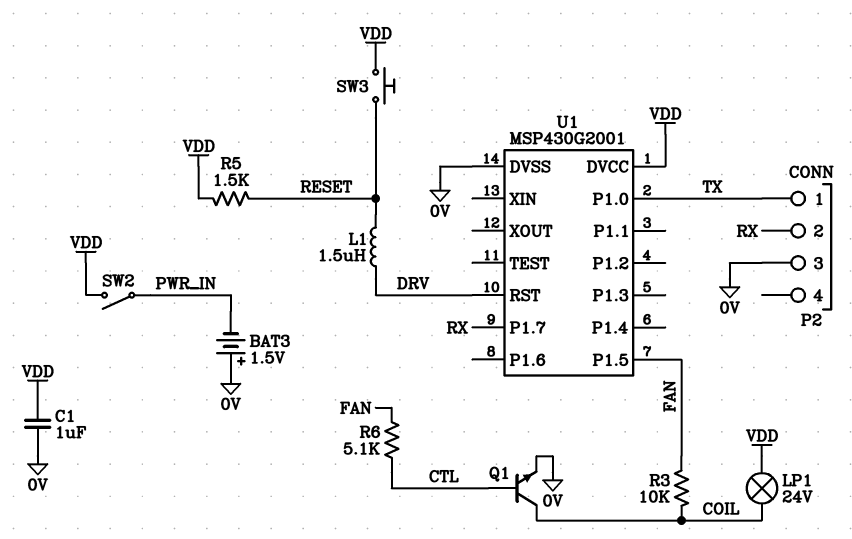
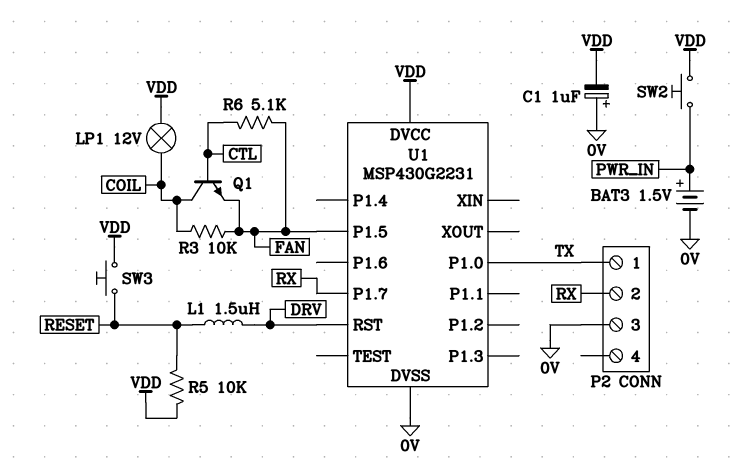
BAT3: 1.5V (plus 0V, minus PWR_IN) -> 1.5V (plus PWR_IN, minus 0V)
C1: 1uF (0V, VDD) -> 1uF (plus 0V, minus VDD)
LP1: lamp 24V (COIL, VDD) -> lamp 12V (COIL, VDD)
Q1: NPN (B CTL, C COIL, E 0V) -> NPN (B CTL, C COIL, E FAN)
R5: 1.5k (RESET, VDD) -> 10k (RESET, VDD)
SW2: switch (PWR_IN, VDD) -> button (PWR_IN, VDD)
U1: MSP430G2001 -> MSP430G2231

